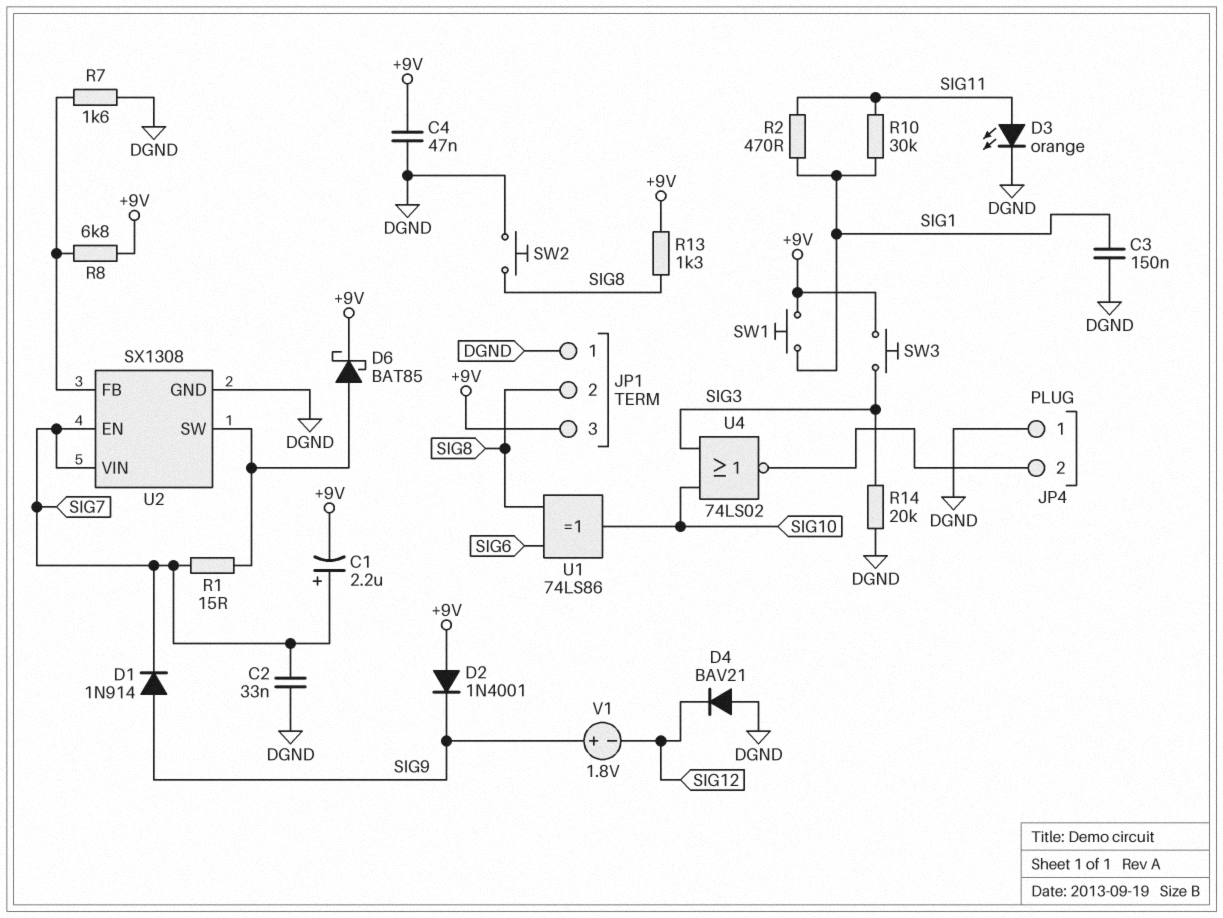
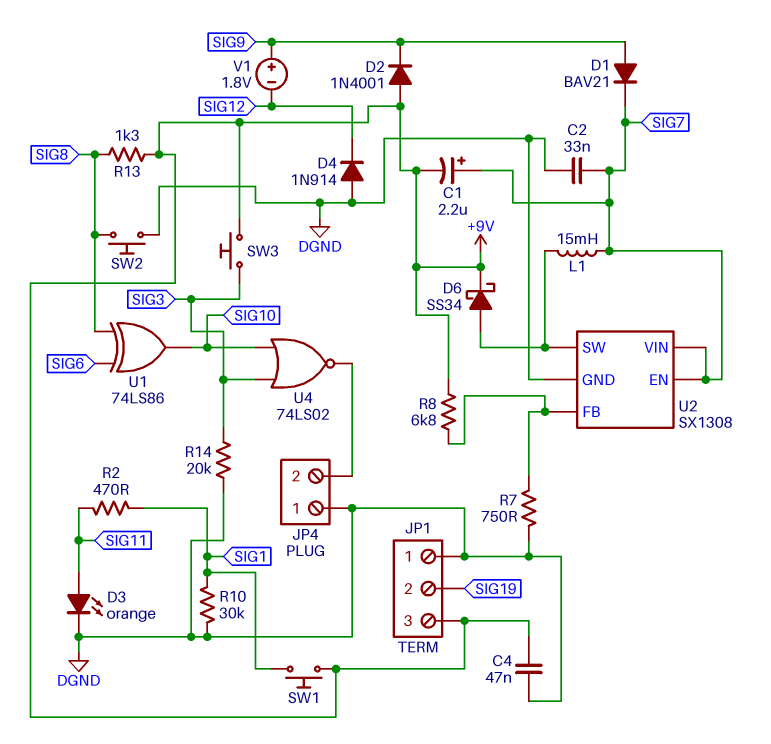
C3: 150nF (DGND, SIG1) -> none
D1: diode 1N914 (A SIG9, K SIG7) -> diode BAV21 (A SIG9, K SIG7)
D4: diode BAV21 (A DGND, K SIG12) -> diode 1N914 (A DGND, K SIG12)
D6: schottky BAT85 (A U2/SW, K +9V) -> schottky SS34 (A U2/SW, K +9V)
JP1 pin 2: SIG8 -> SIG19
L1: none -> 15mH (SIG7, U2/SW)
R1: 15 (SIG7, U2/SW) -> none
R7: 1.6k (DGND, U2/FB) -> 750 (DGND, U2/FB)
R10: 30k (SIG1, SIG11) -> 30k (DGND, SIG1)

